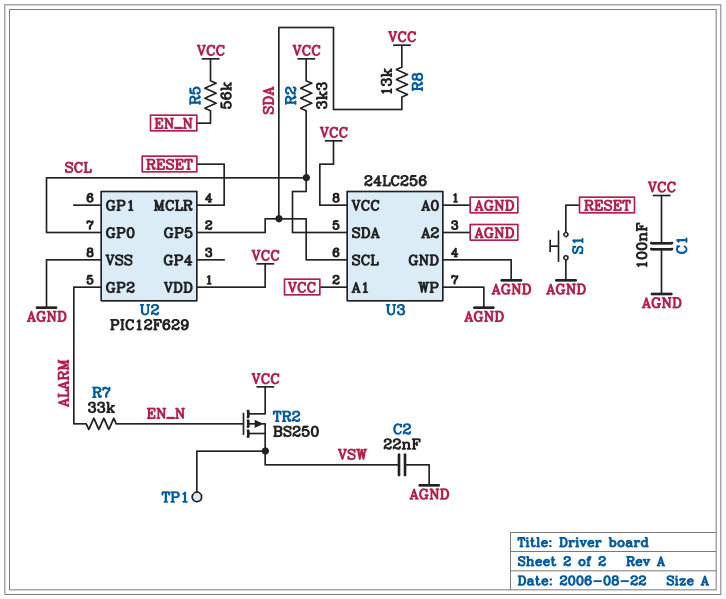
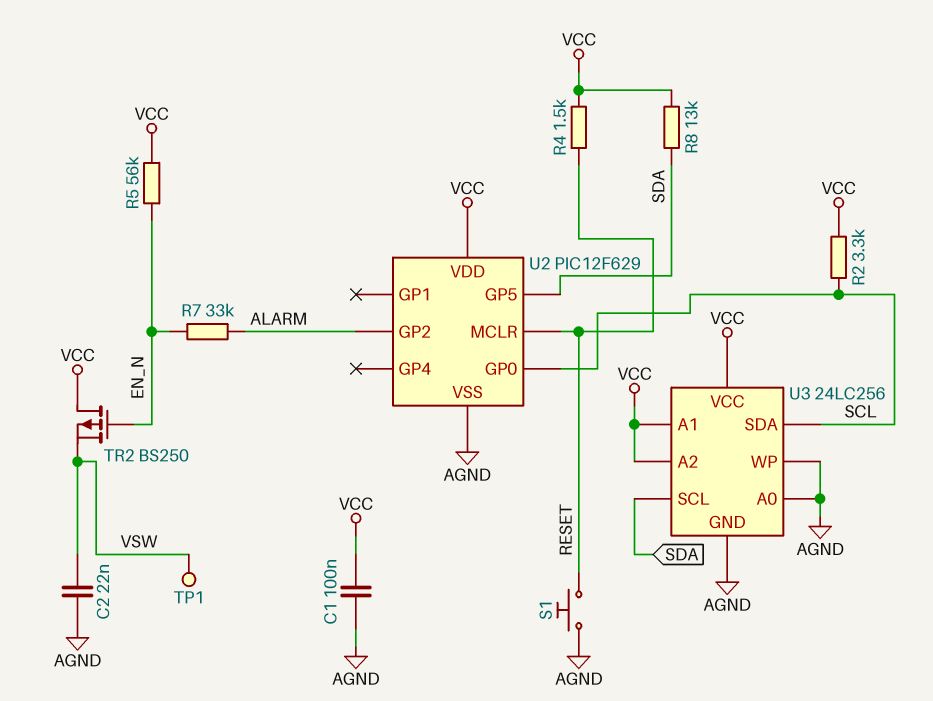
R4: none -> 1.5k (RESET, VCC)
U3 pin A2: AGND -> VCC

